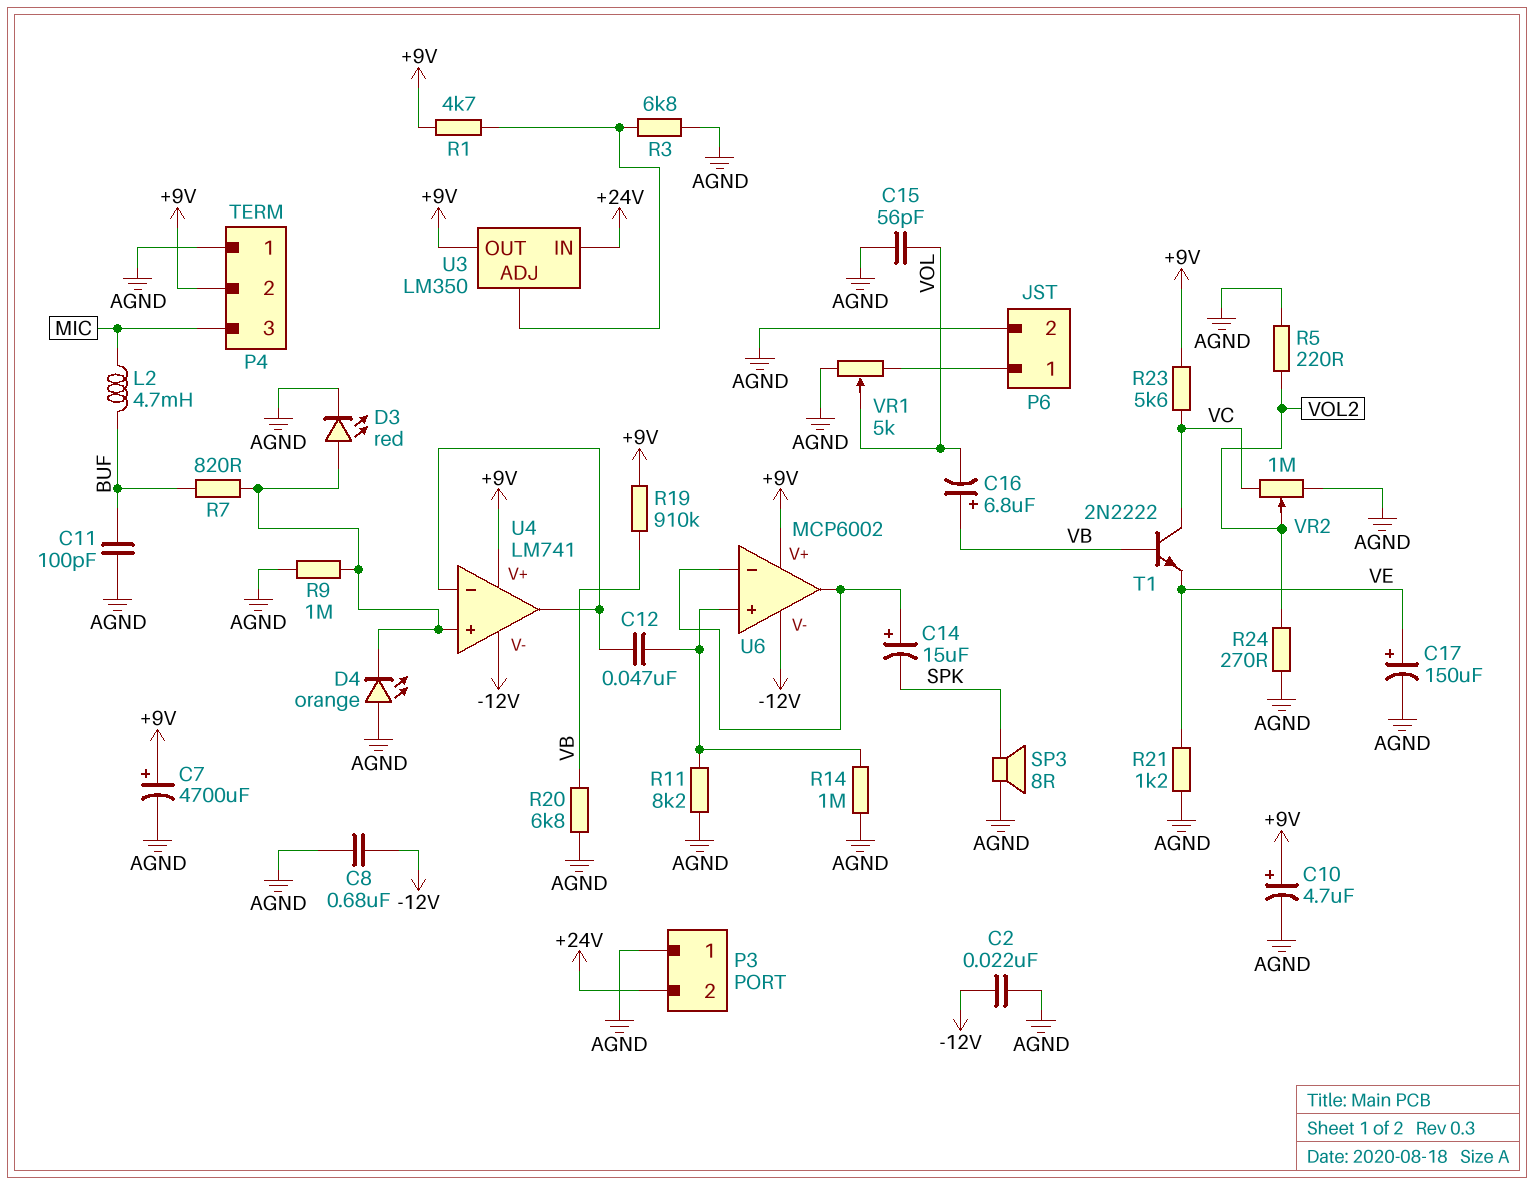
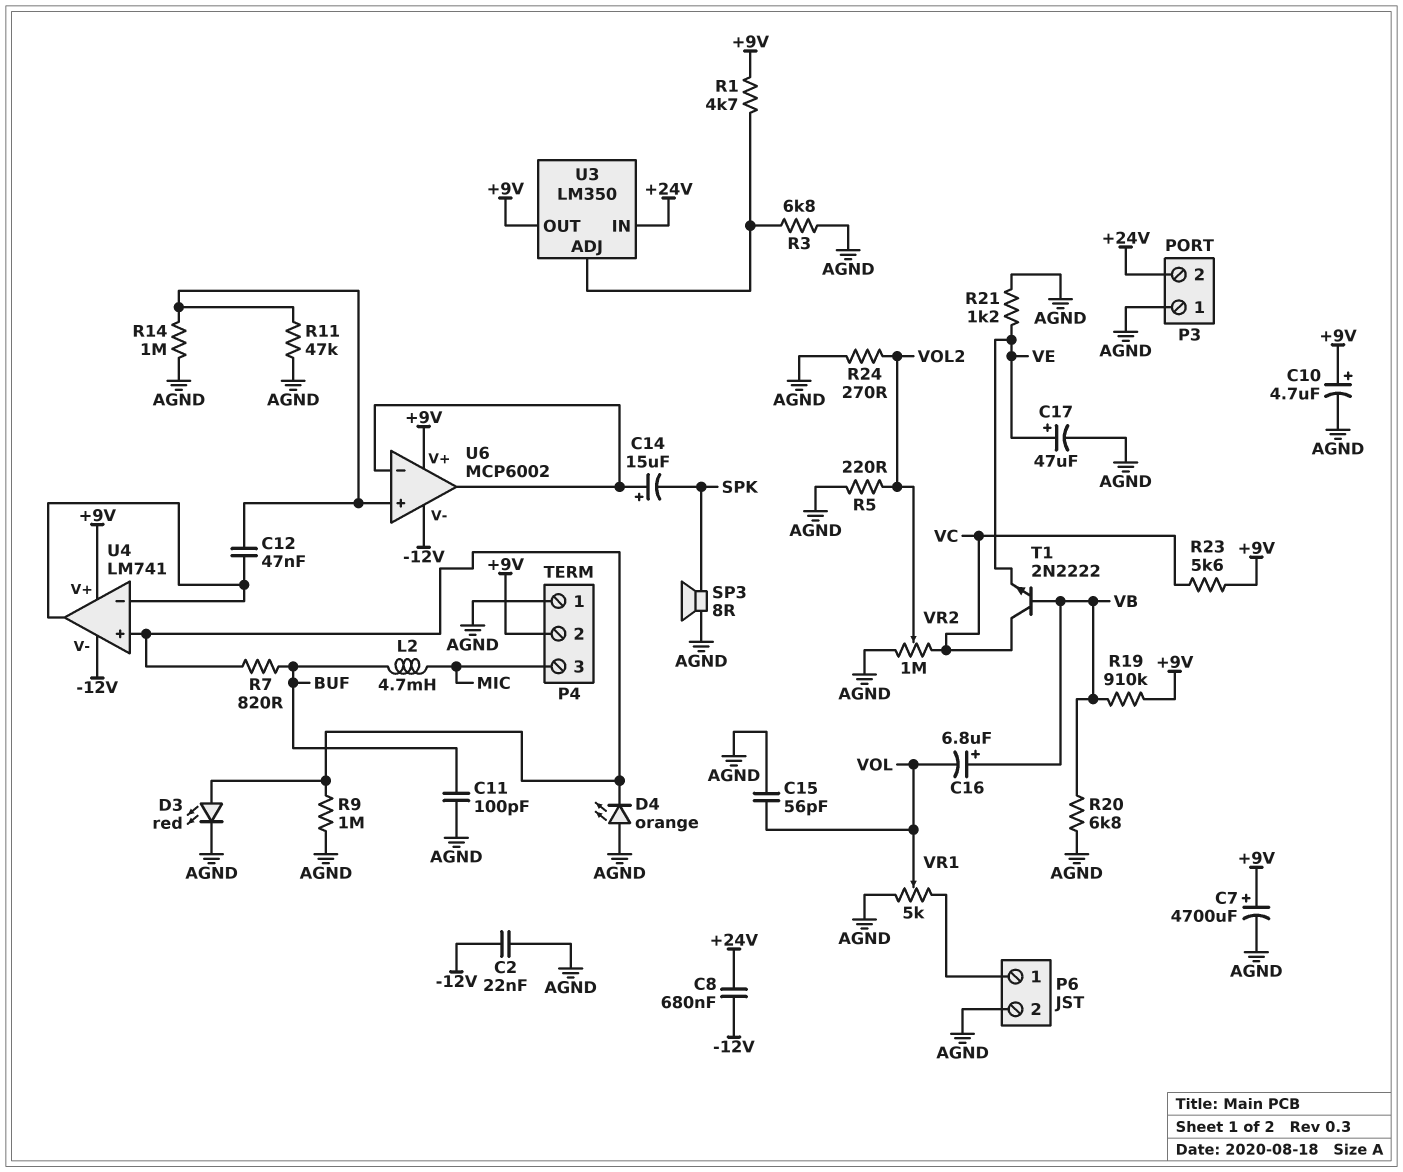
C8: 680nF (-12V, AGND) -> 680nF (+24V, -12V)
C17: 150uF (plus VE, minus AGND) -> 47uF (plus VE, minus AGND)
R11: 8.2k (AGND, U6/in+) -> 47k (AGND, U6/in+)

